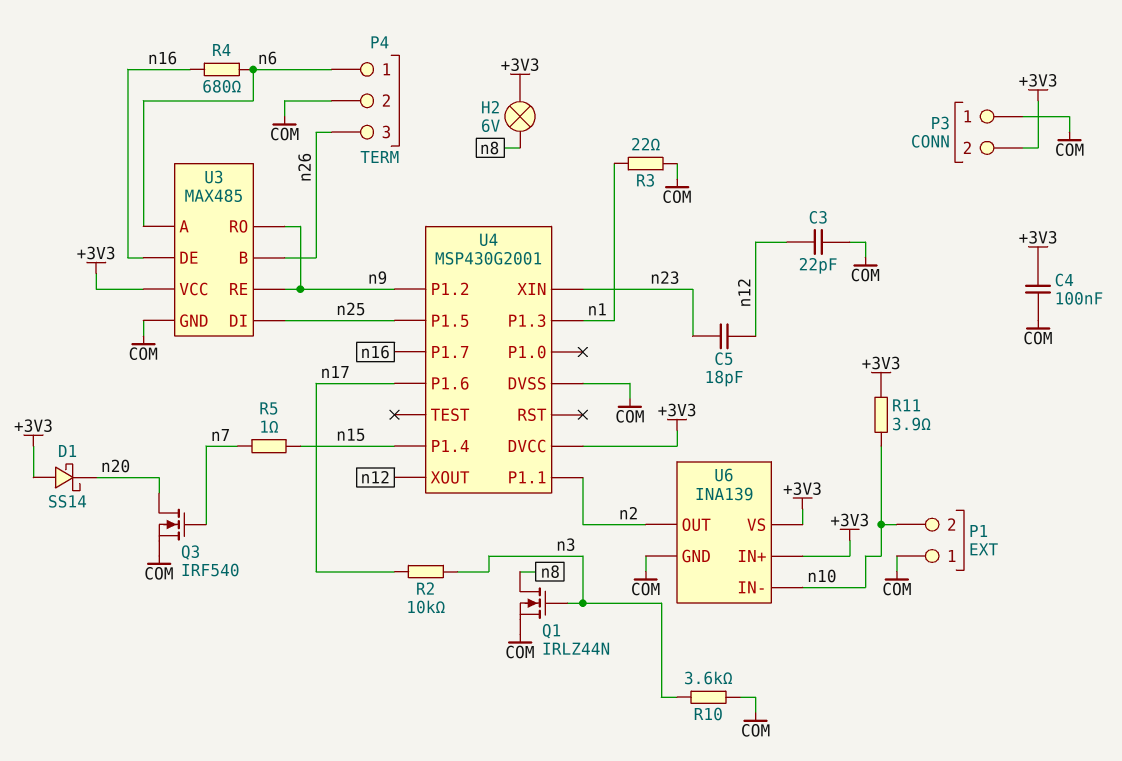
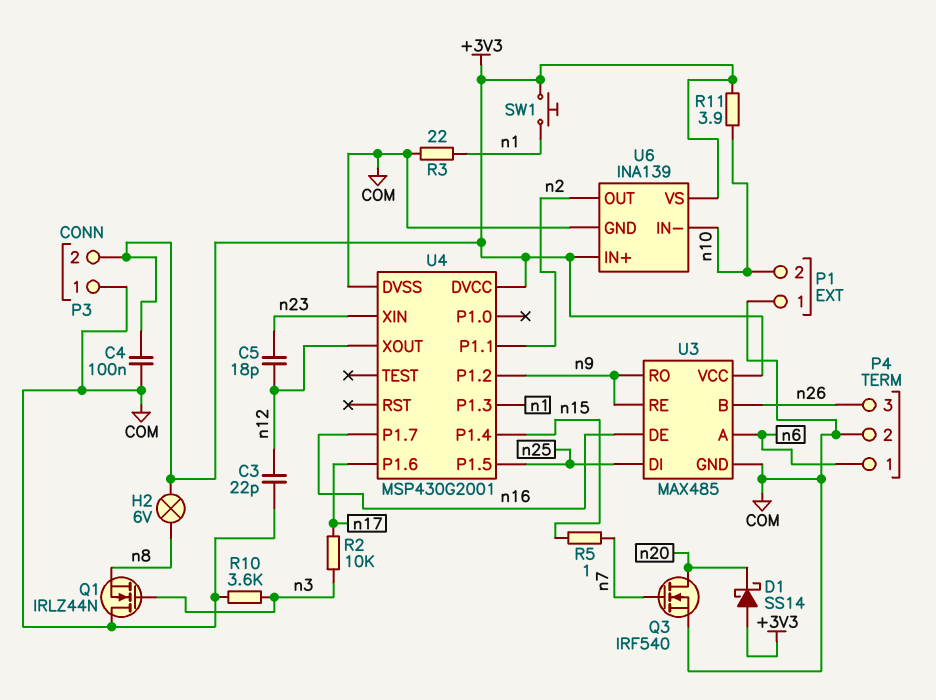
Q1: NMOS IRLZ44N (G n3, D n8, S COM) -> NMOS IRLZ44N (G n3, D COM, S n8)
R4: 680 (n6, n16) -> none
SW1: none -> button (+3V3, n1)

